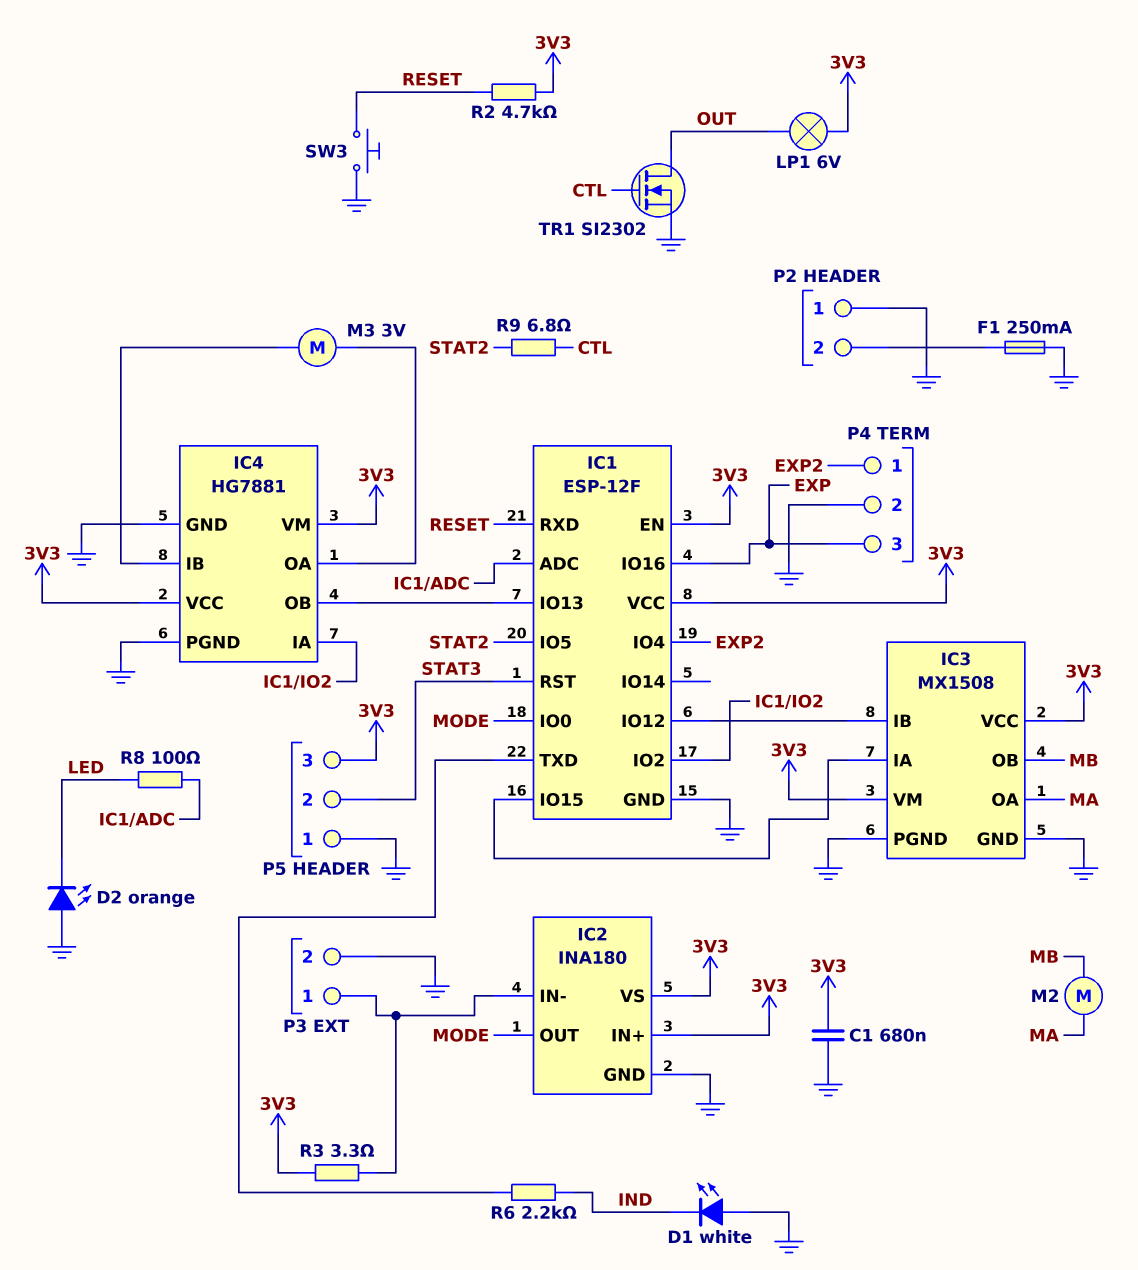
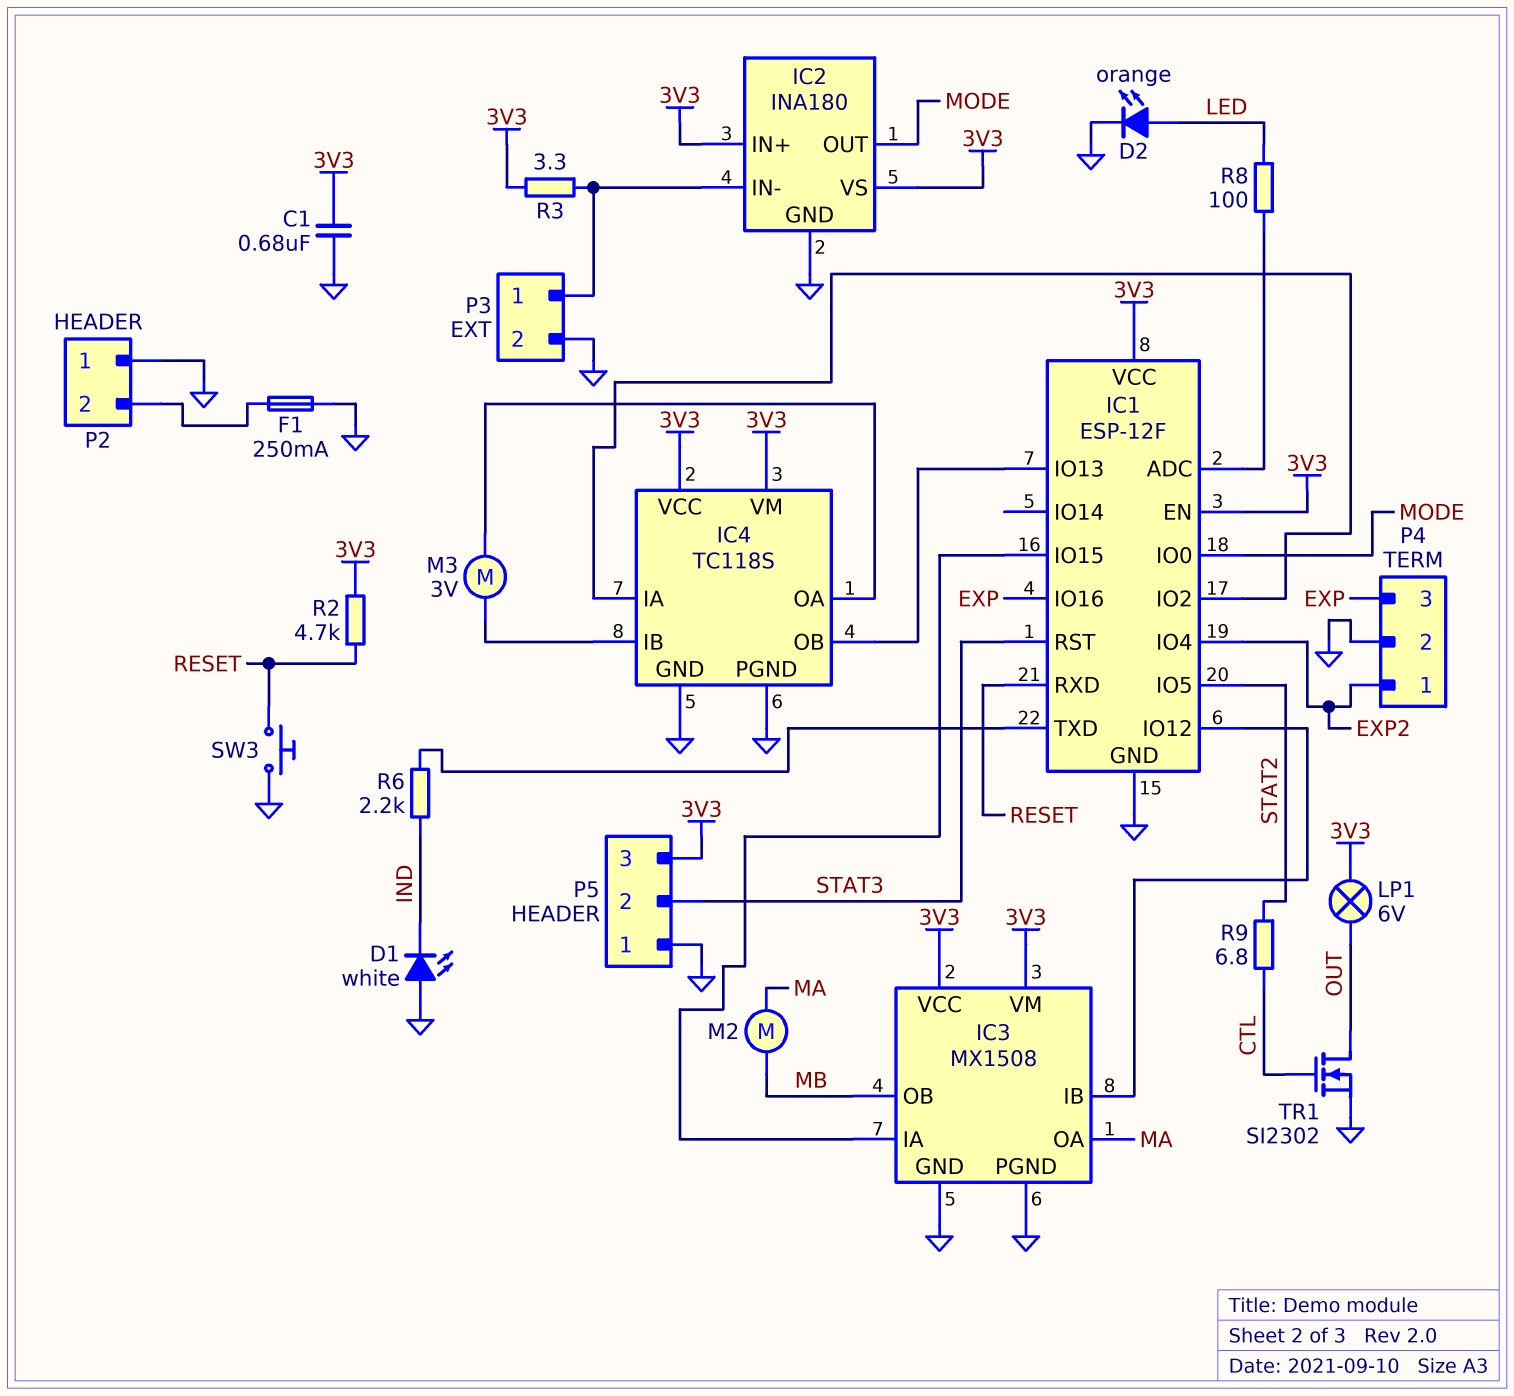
D2: LED orange (A GND, K LED) -> LED orange (A LED, K GND)
IC4: HG7881 -> TC118S

